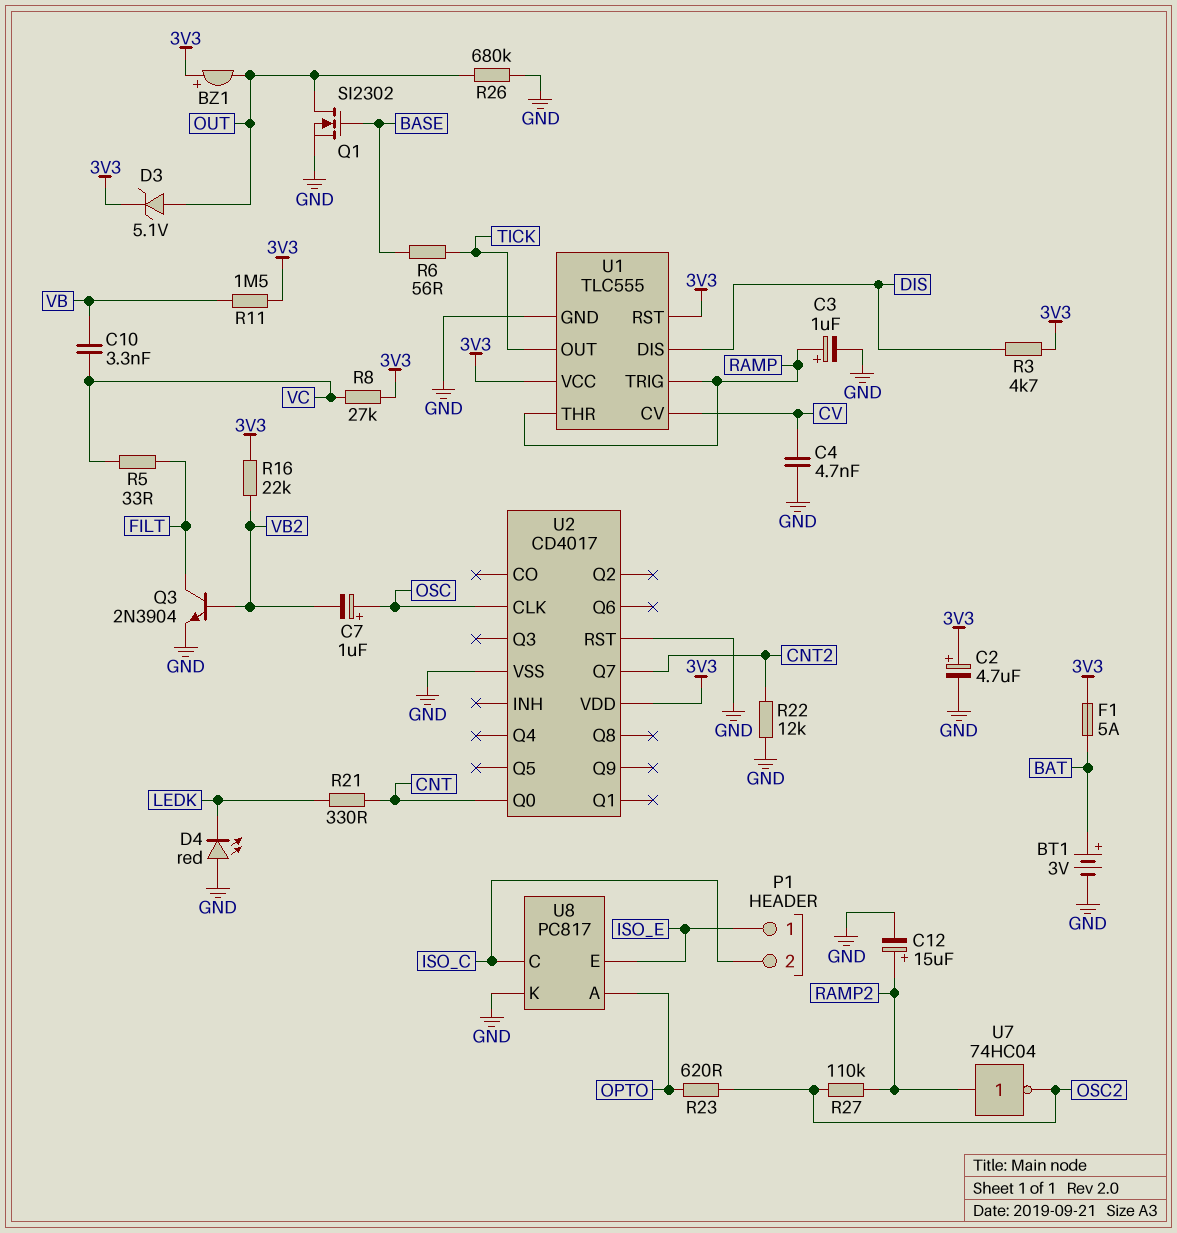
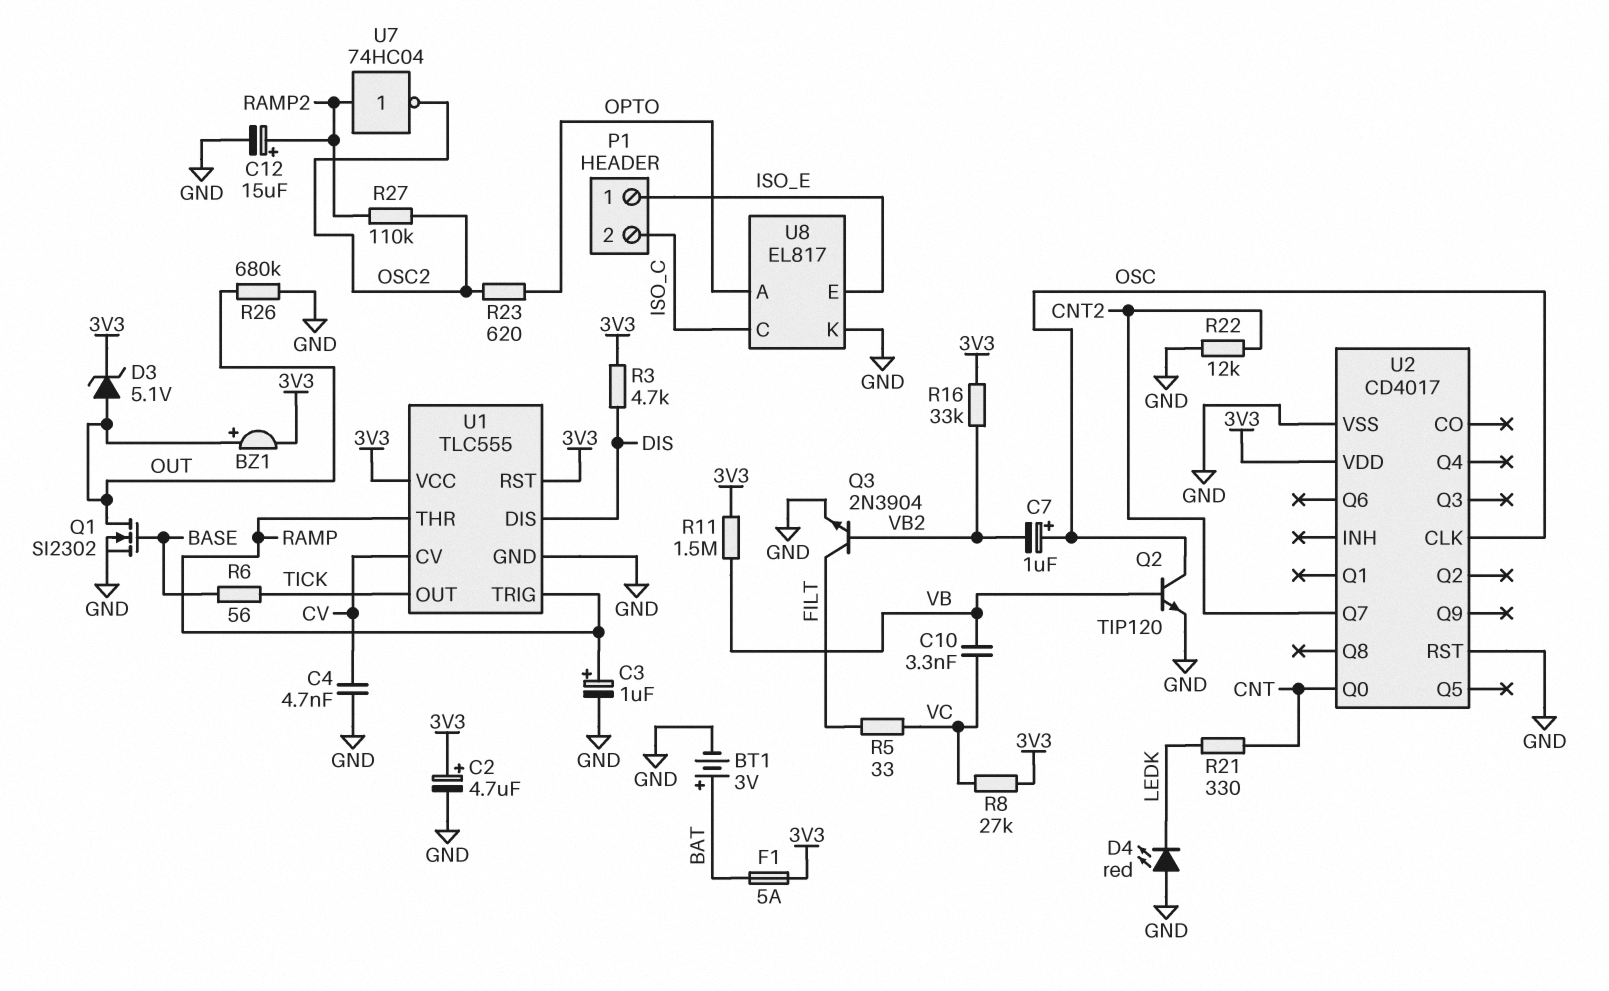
BZ1: buzzer (plus 3V3, minus OUT) -> buzzer (plus OUT, minus 3V3)
Q2: none -> NPN TIP120 (B VB, C OSC, E GND)
R16: 22k (3V3, VB2) -> 33k (3V3, VB2)
U8: PC817 -> EL817

